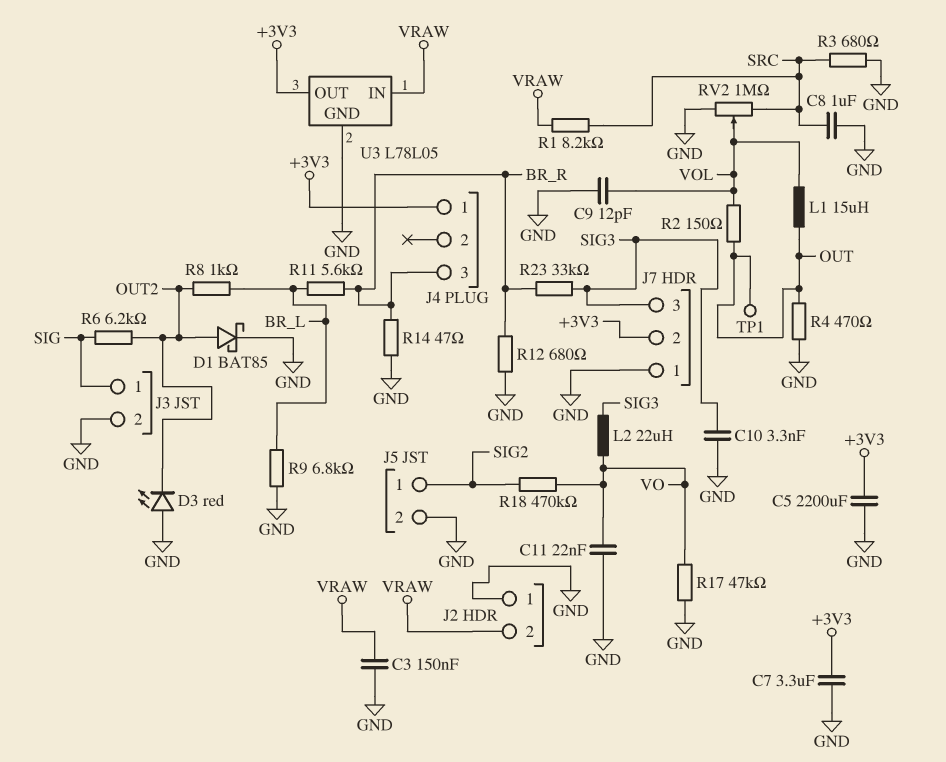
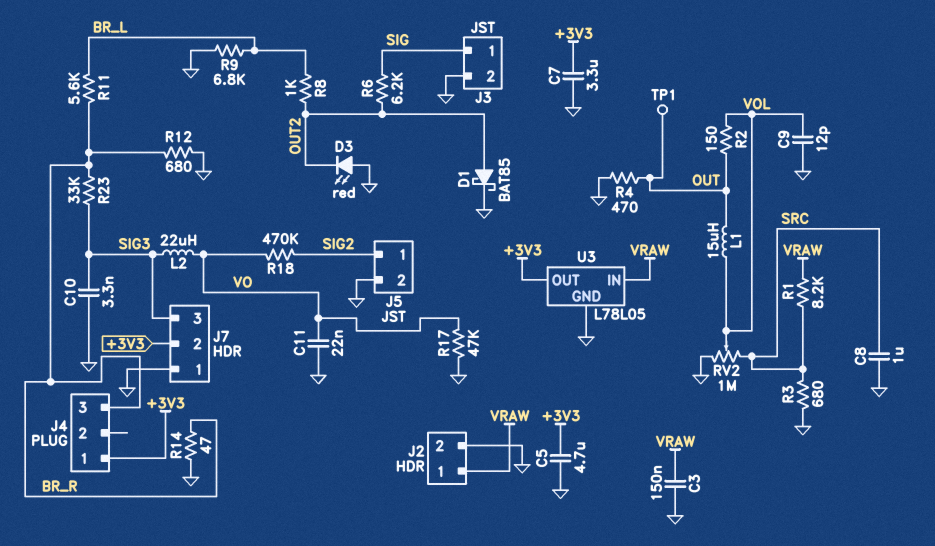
C5: 2200uF (+3V3, GND) -> 4.7uF (+3V3, GND)
J2 pin 1: GND -> VRAW
J2 pin 2: VRAW -> GND

